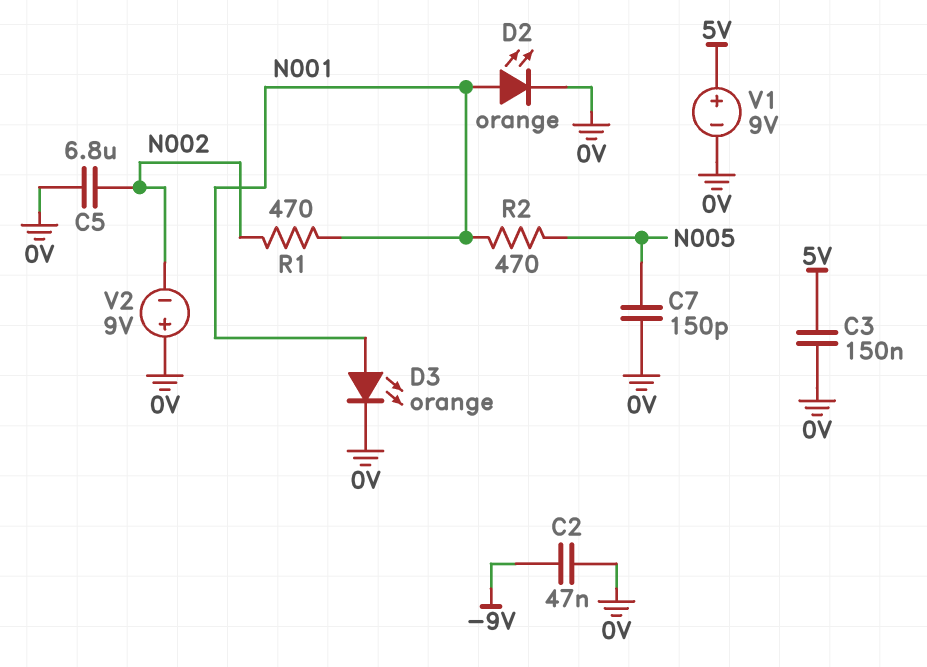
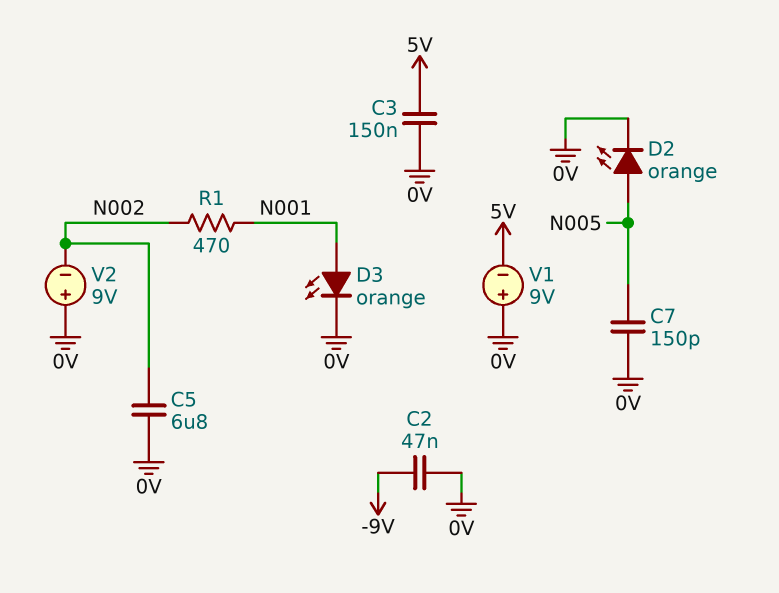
D2: LED orange (A N001, K 0V) -> LED orange (A N005, K 0V)
R2: 470 (N001, N005) -> none
V1: 9V (plus 5V, minus 0V) -> 9V (plus 0V, minus 5V)

